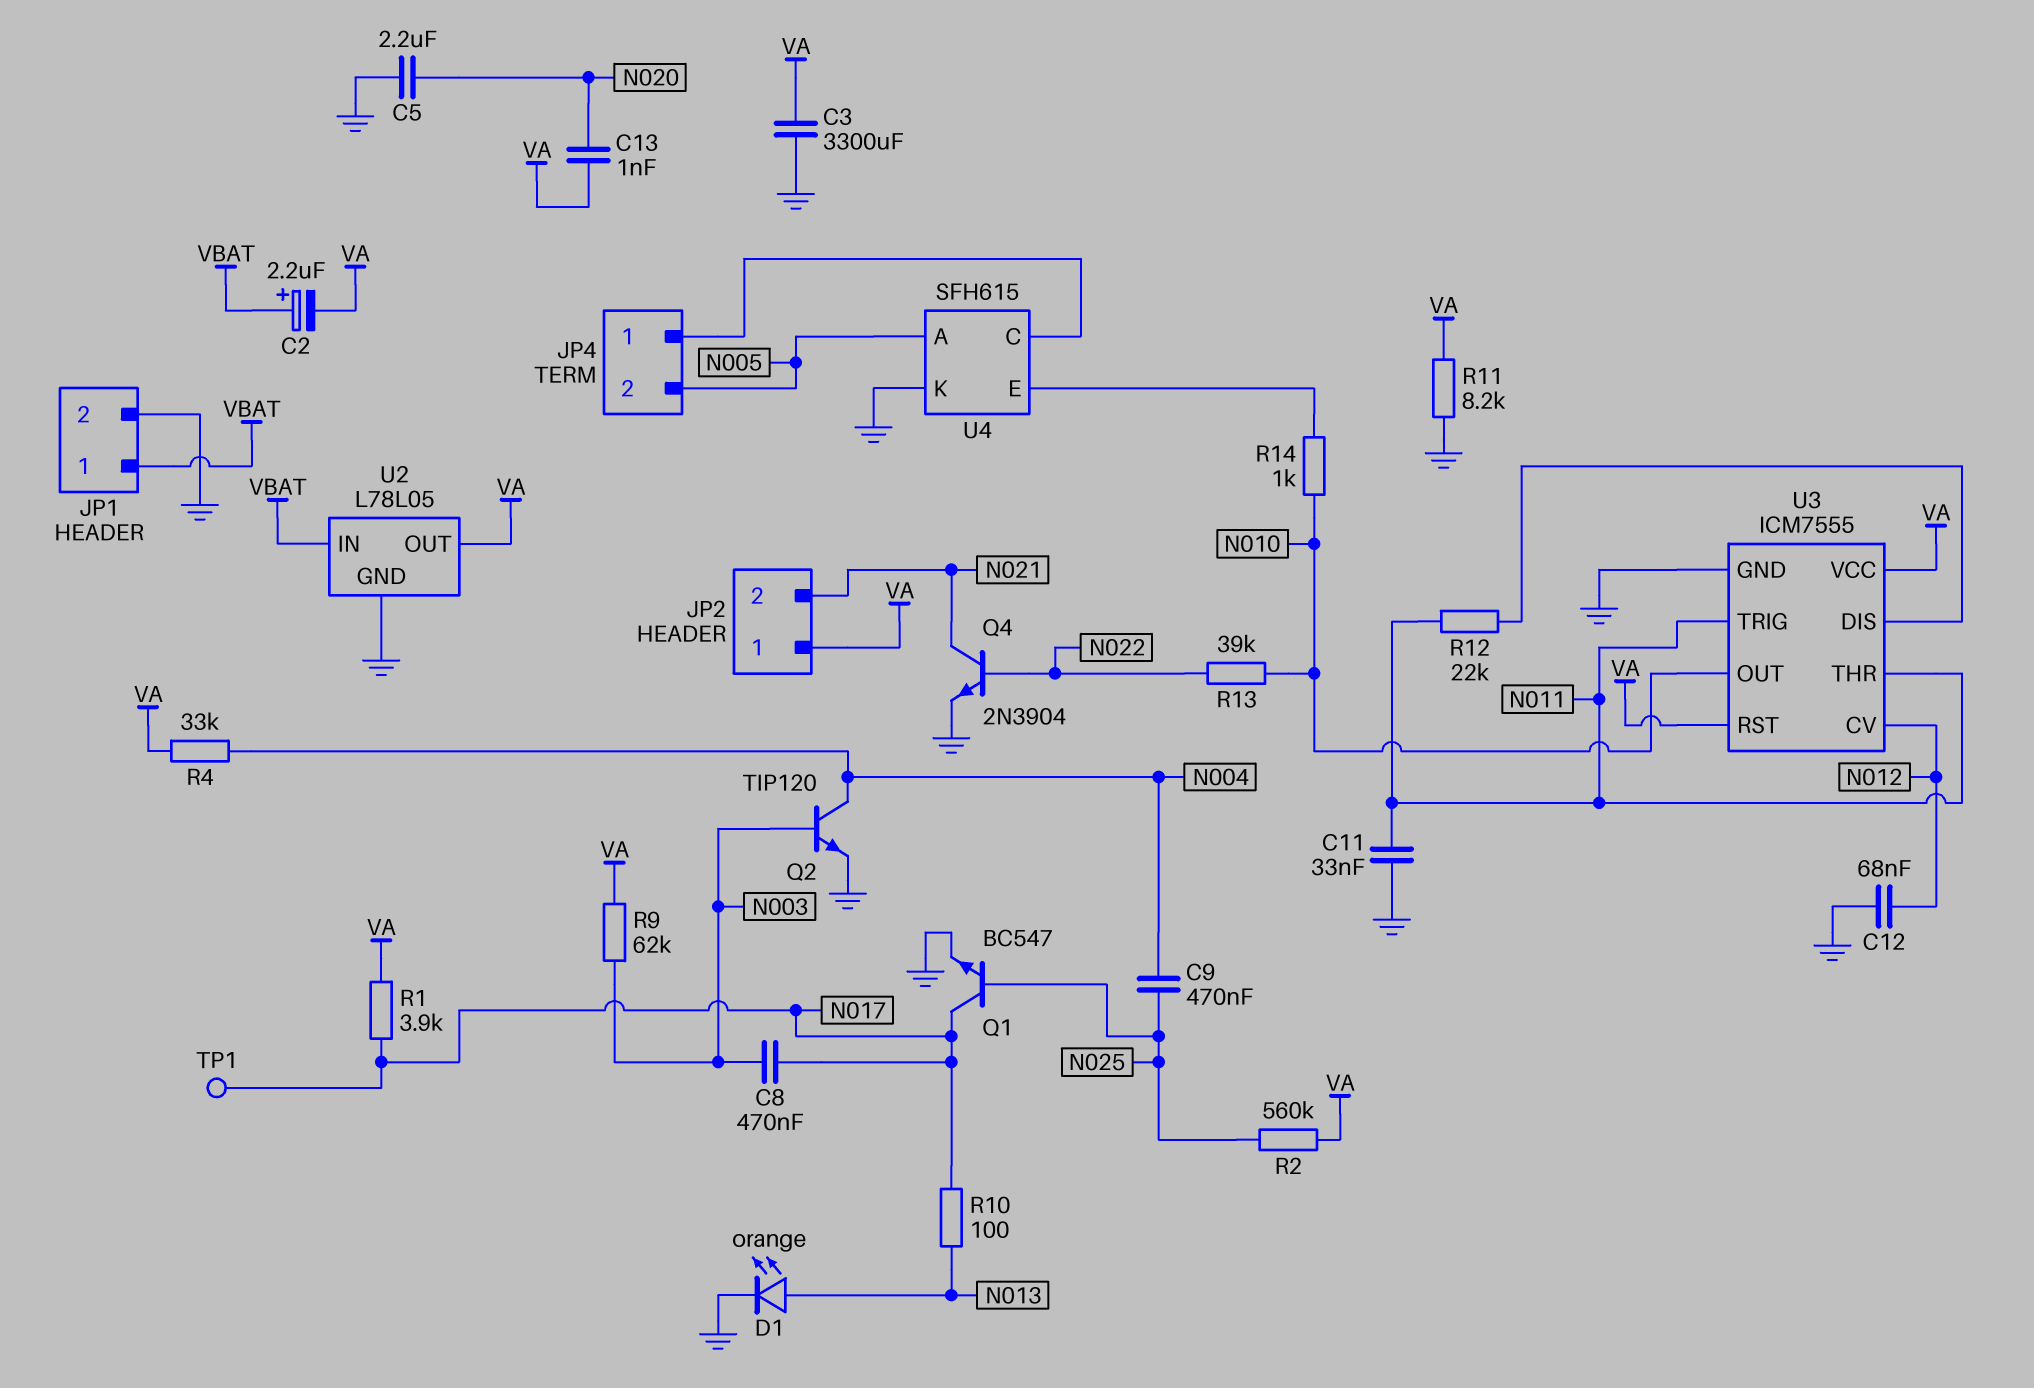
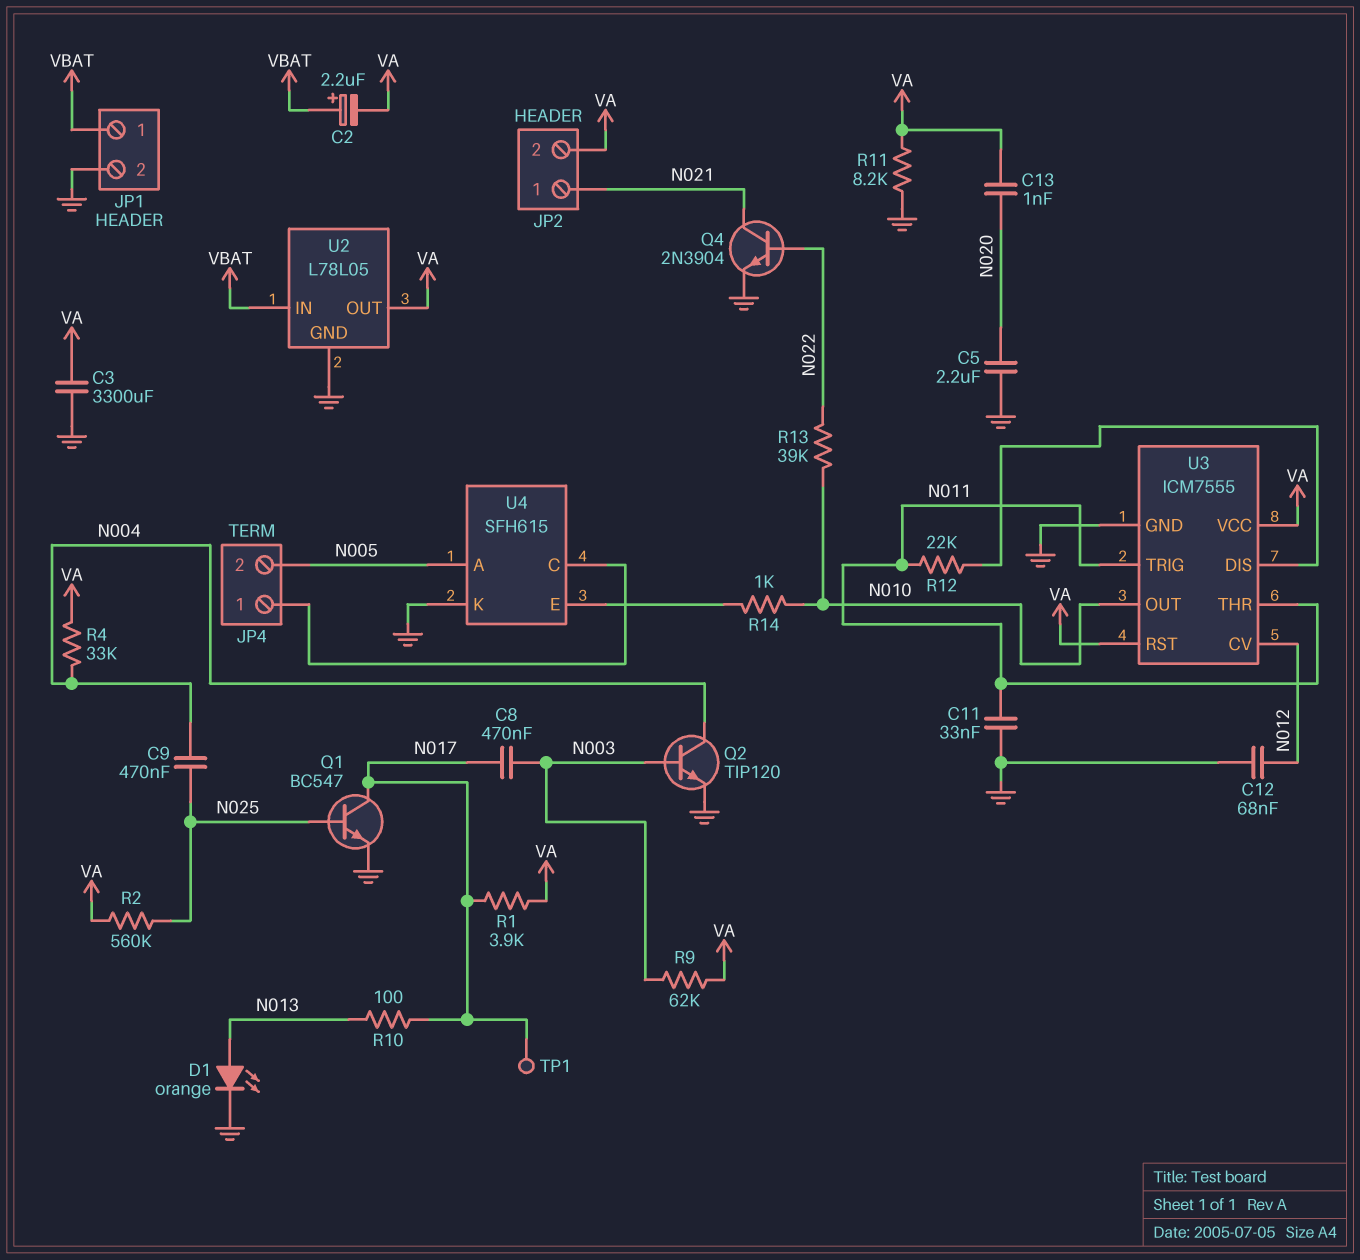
JP2 pin 1: VA -> N021
JP2 pin 2: N021 -> VA

